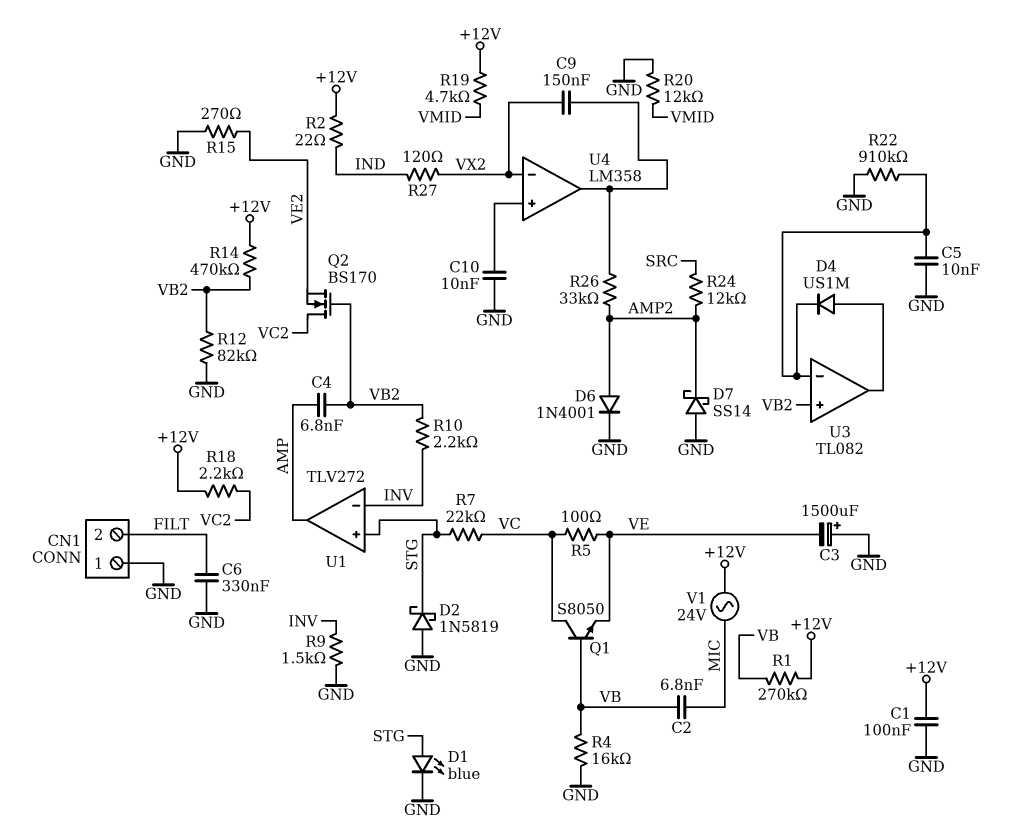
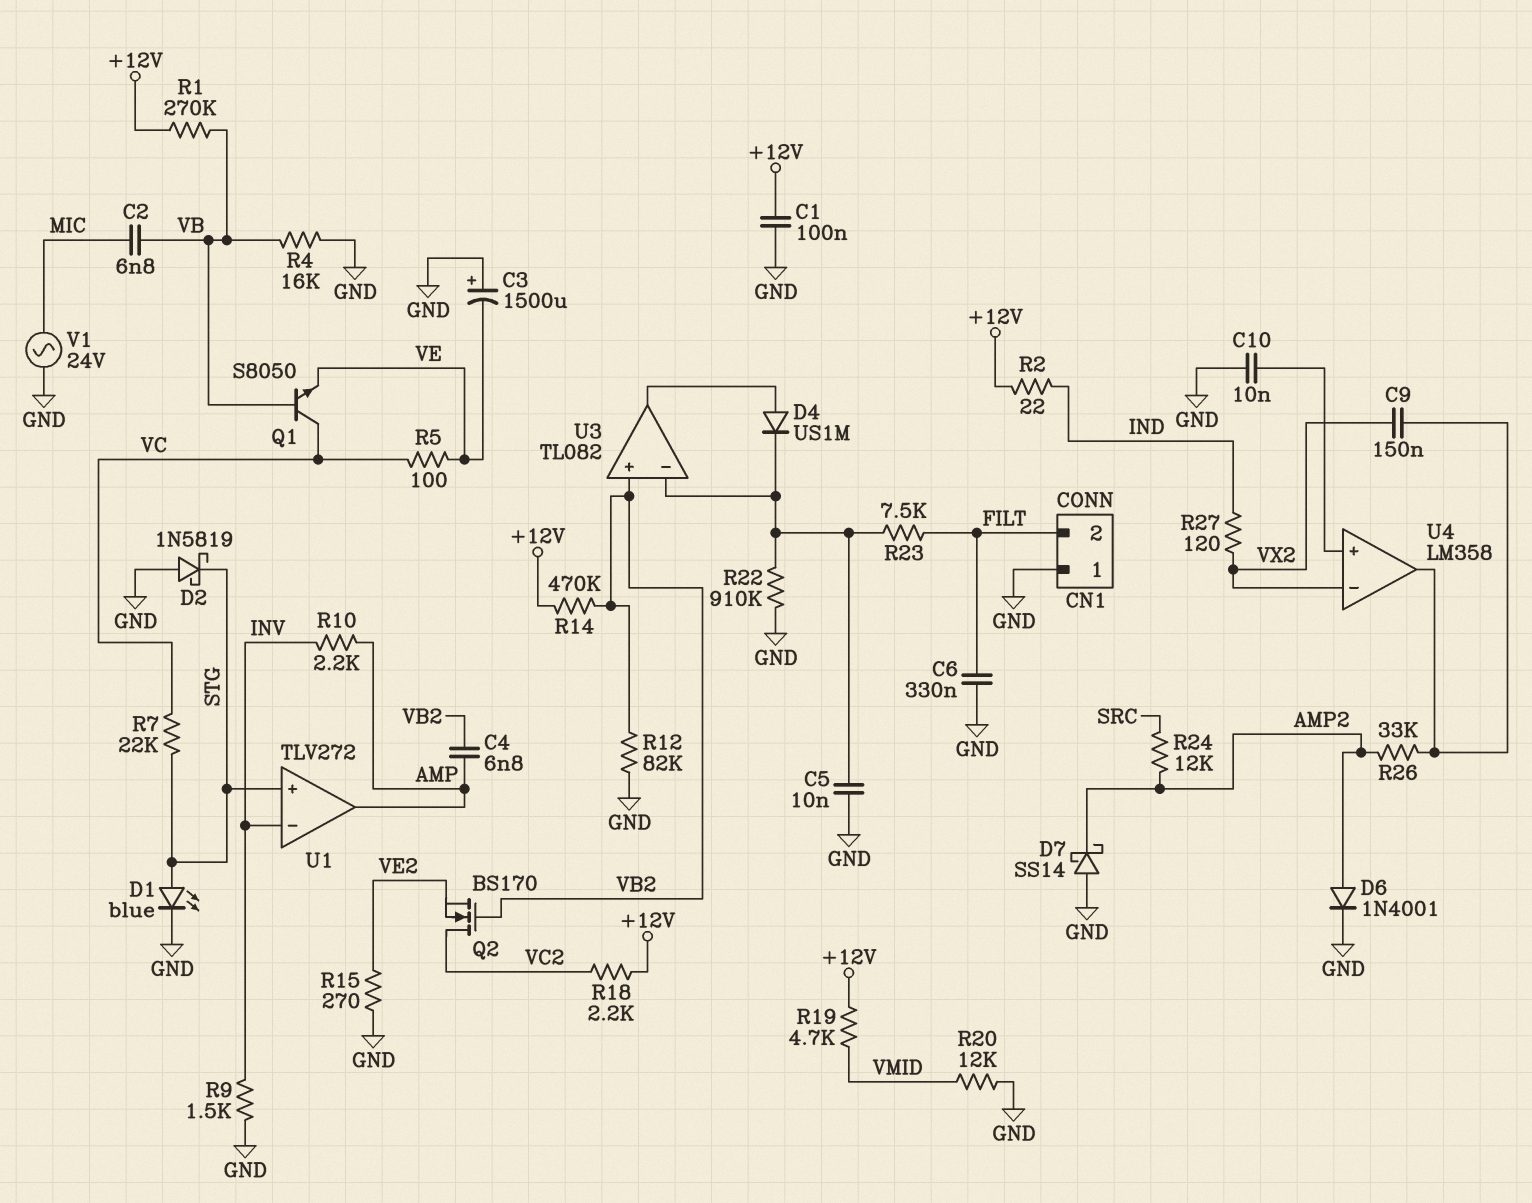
R10: 2.2k (INV, VB2) -> 2.2k (AMP, INV)
R23: none -> 7.5k (FILT, U3/in-)
V1: AC 24V (+12V, MIC) -> AC 24V (GND, MIC)

